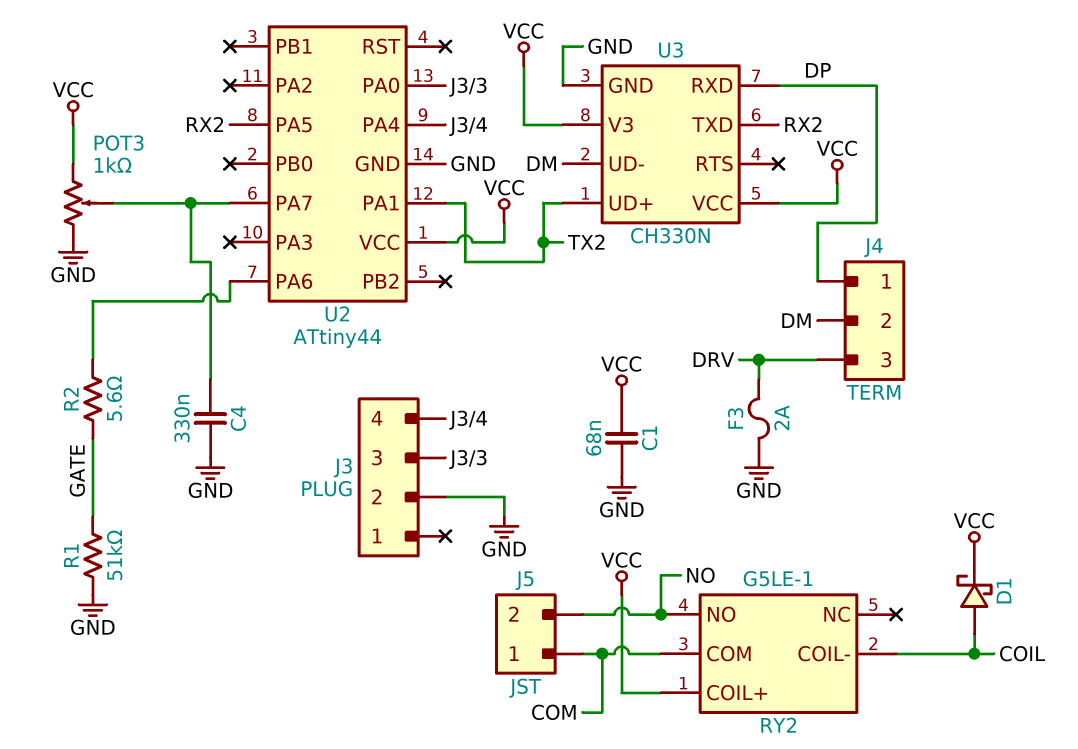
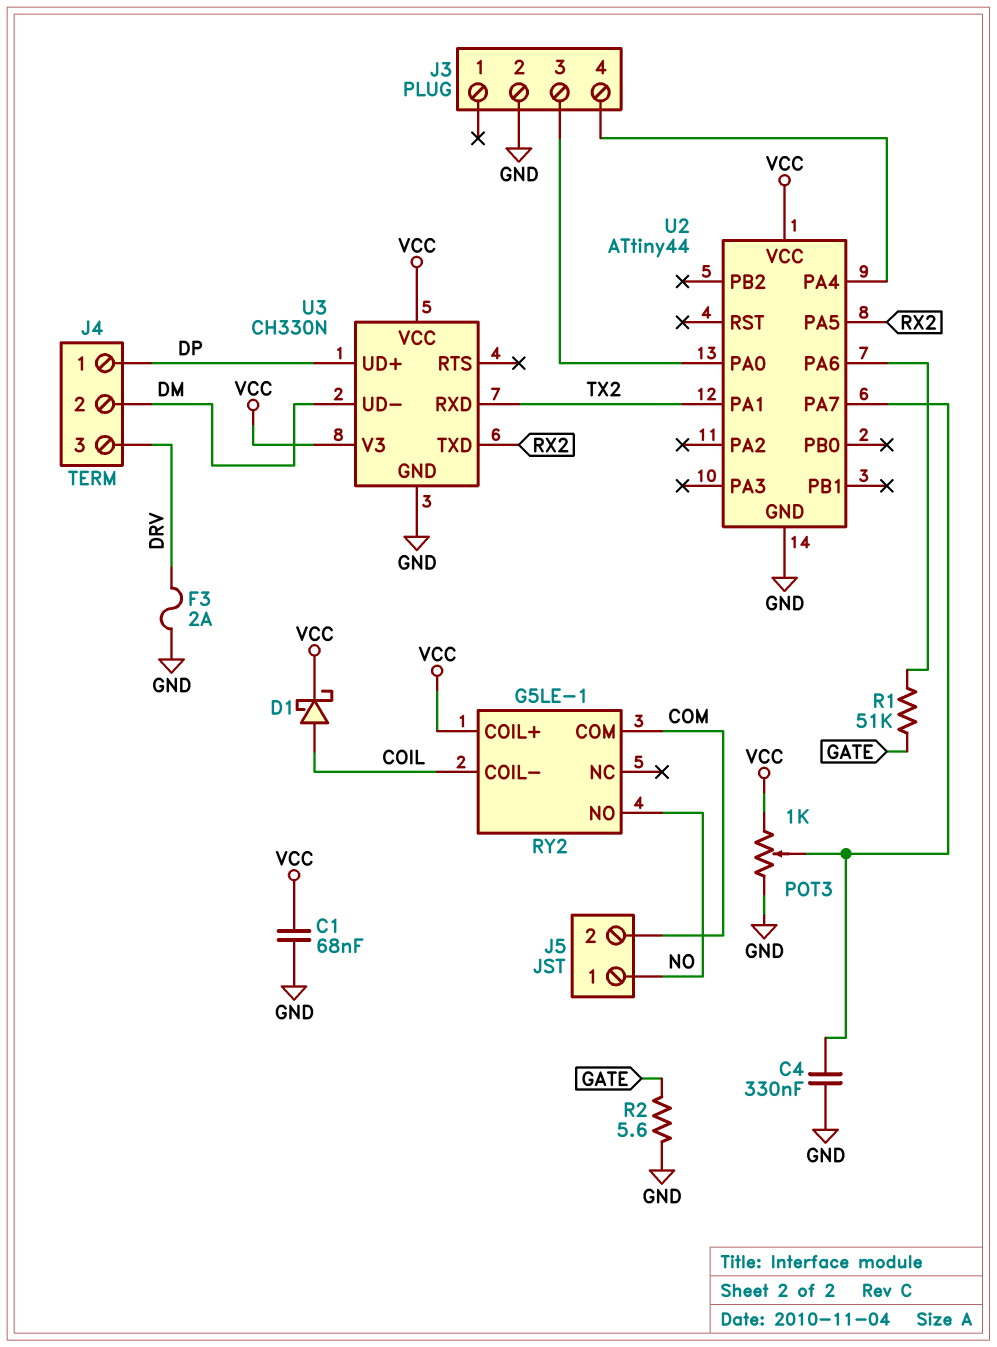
J5 pin 1: COM -> NO
J5 pin 2: NO -> COM
R1: 51k (GATE, GND) -> 51k (GATE, U2/PA6)
R2: 5.6 (GATE, U2/PA6) -> 5.6 (GATE, GND)
U3 pin RXD: DP -> TX2
U3 pin UD+: TX2 -> DP

